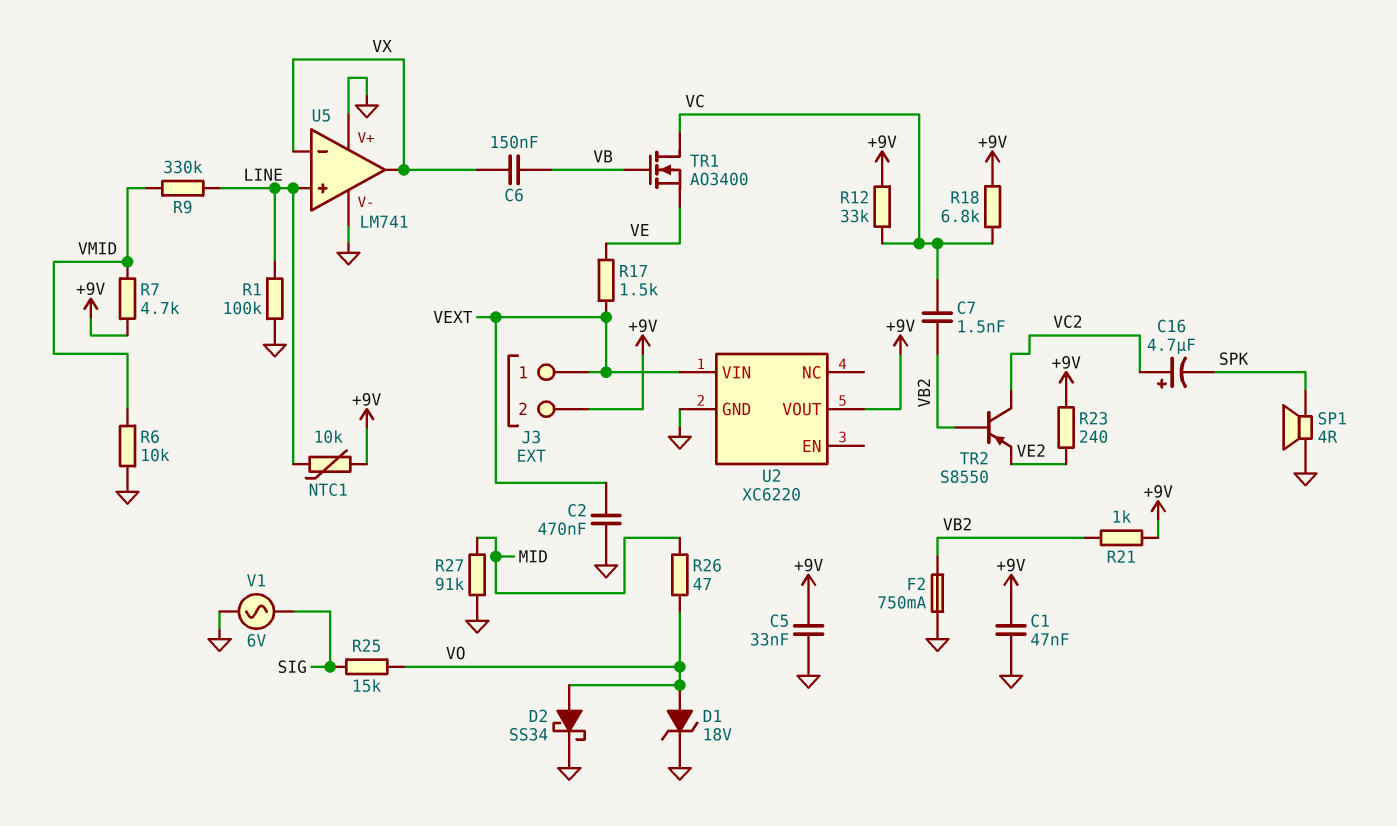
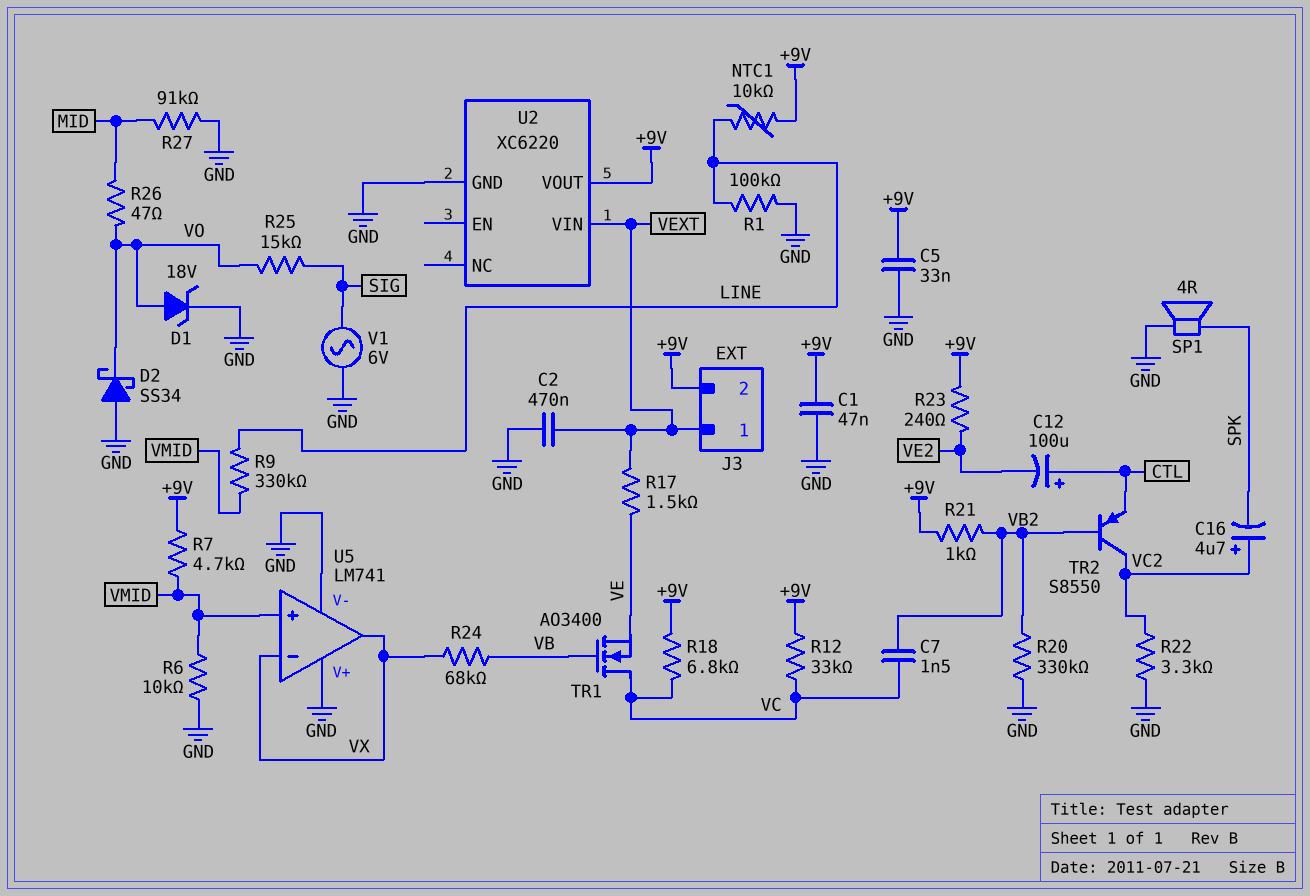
C6: 150nF (VB, VX) -> none
C12: none -> 100uF (plus CTL, minus VE2)
D2: schottky SS34 (A VO, K GND) -> schottky SS34 (A GND, K VO)
F2: 750mA (GND, VB2) -> none
R20: none -> 330k (GND, VB2)
R22: none -> 3.3k (GND, VC2)
R24: none -> 68k (VB, VX)
TR2: PNP S8550 (B VB2, C VC2, E VE2) -> PNP S8550 (B VB2, C VC2, E CTL)
U5 pin in+: LINE -> VMID

